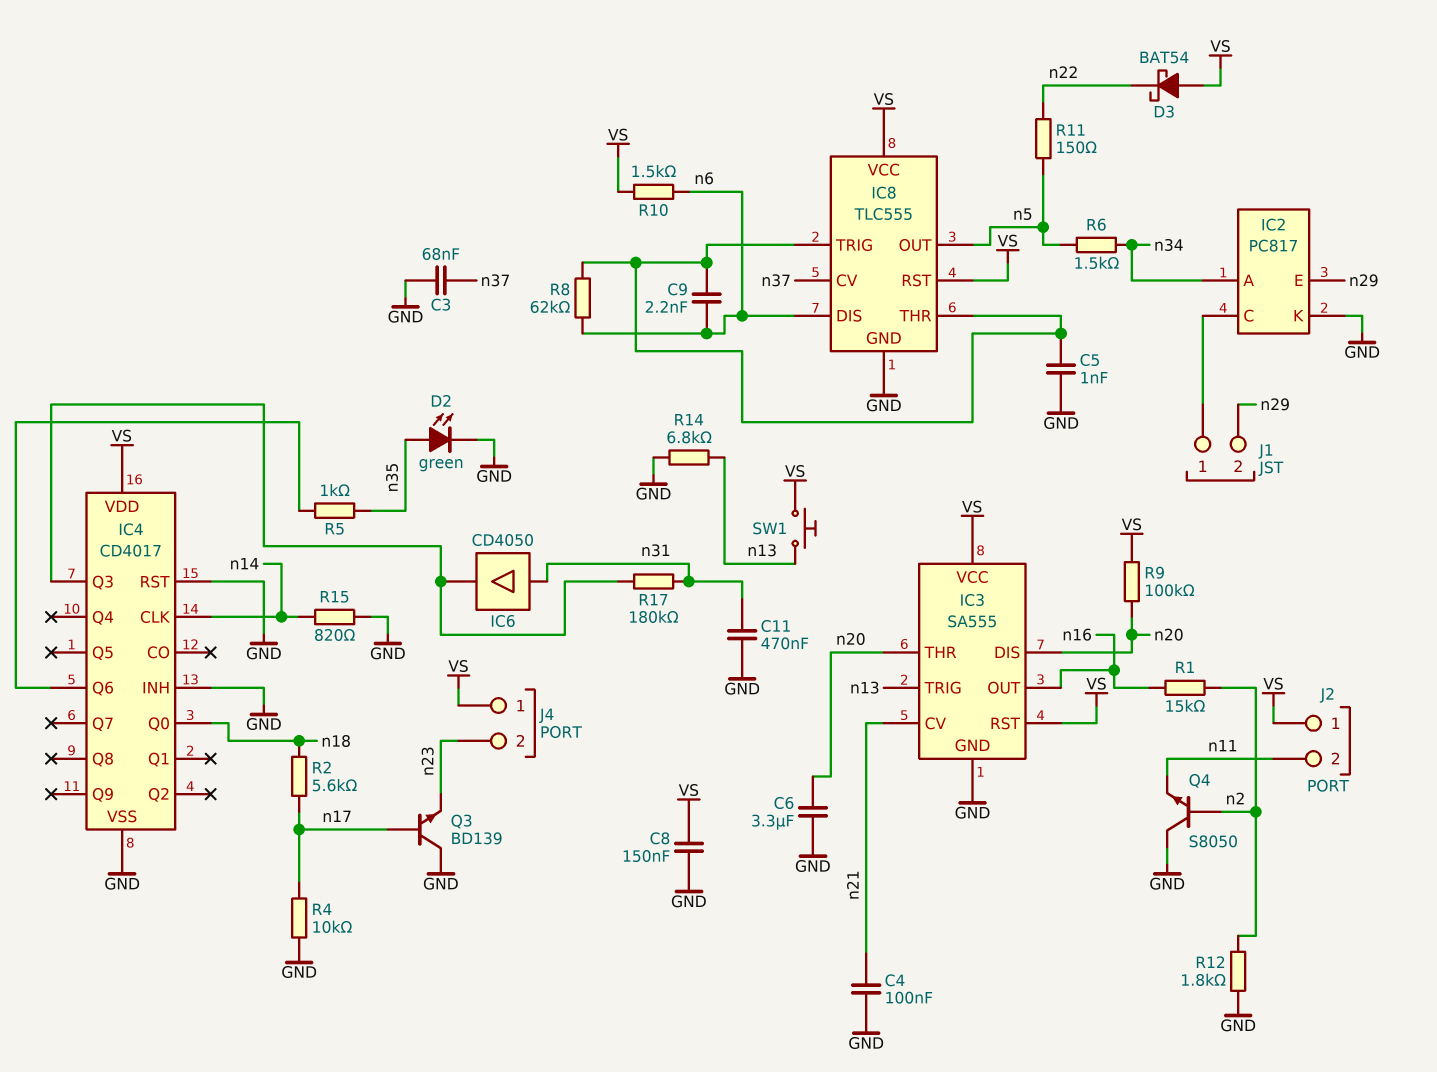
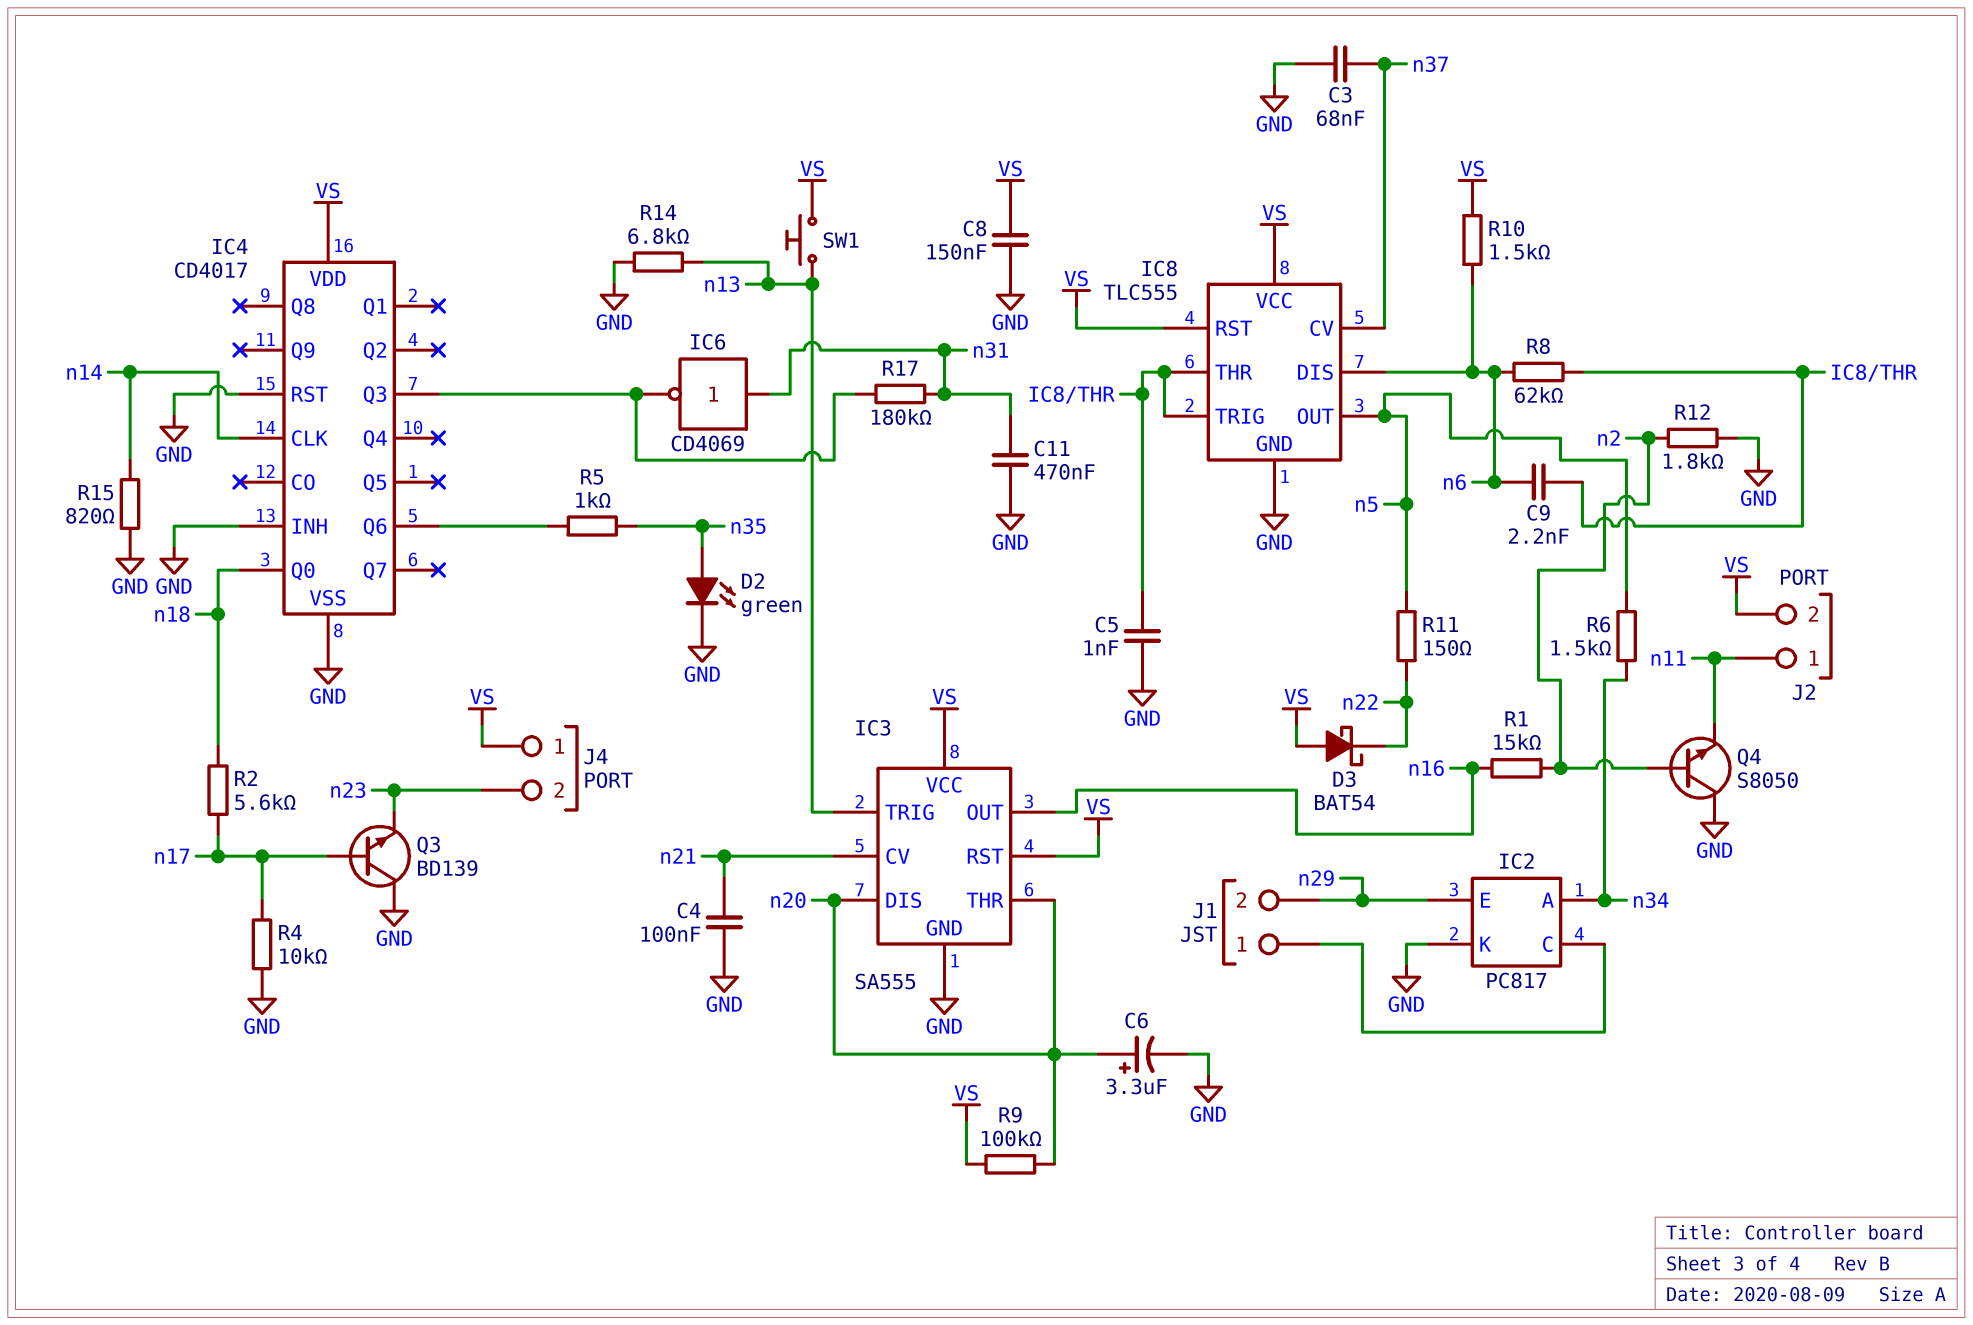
C6: 3.3uF (GND, n20) -> 3.3uF (plus n20, minus GND)
IC6: buffer CD4050 (in n31, out IC4/Q3) -> NOT CD4069 (in n31, out IC4/Q3)
J2 pin 1: VS -> n11
J2 pin 2: n11 -> VS

